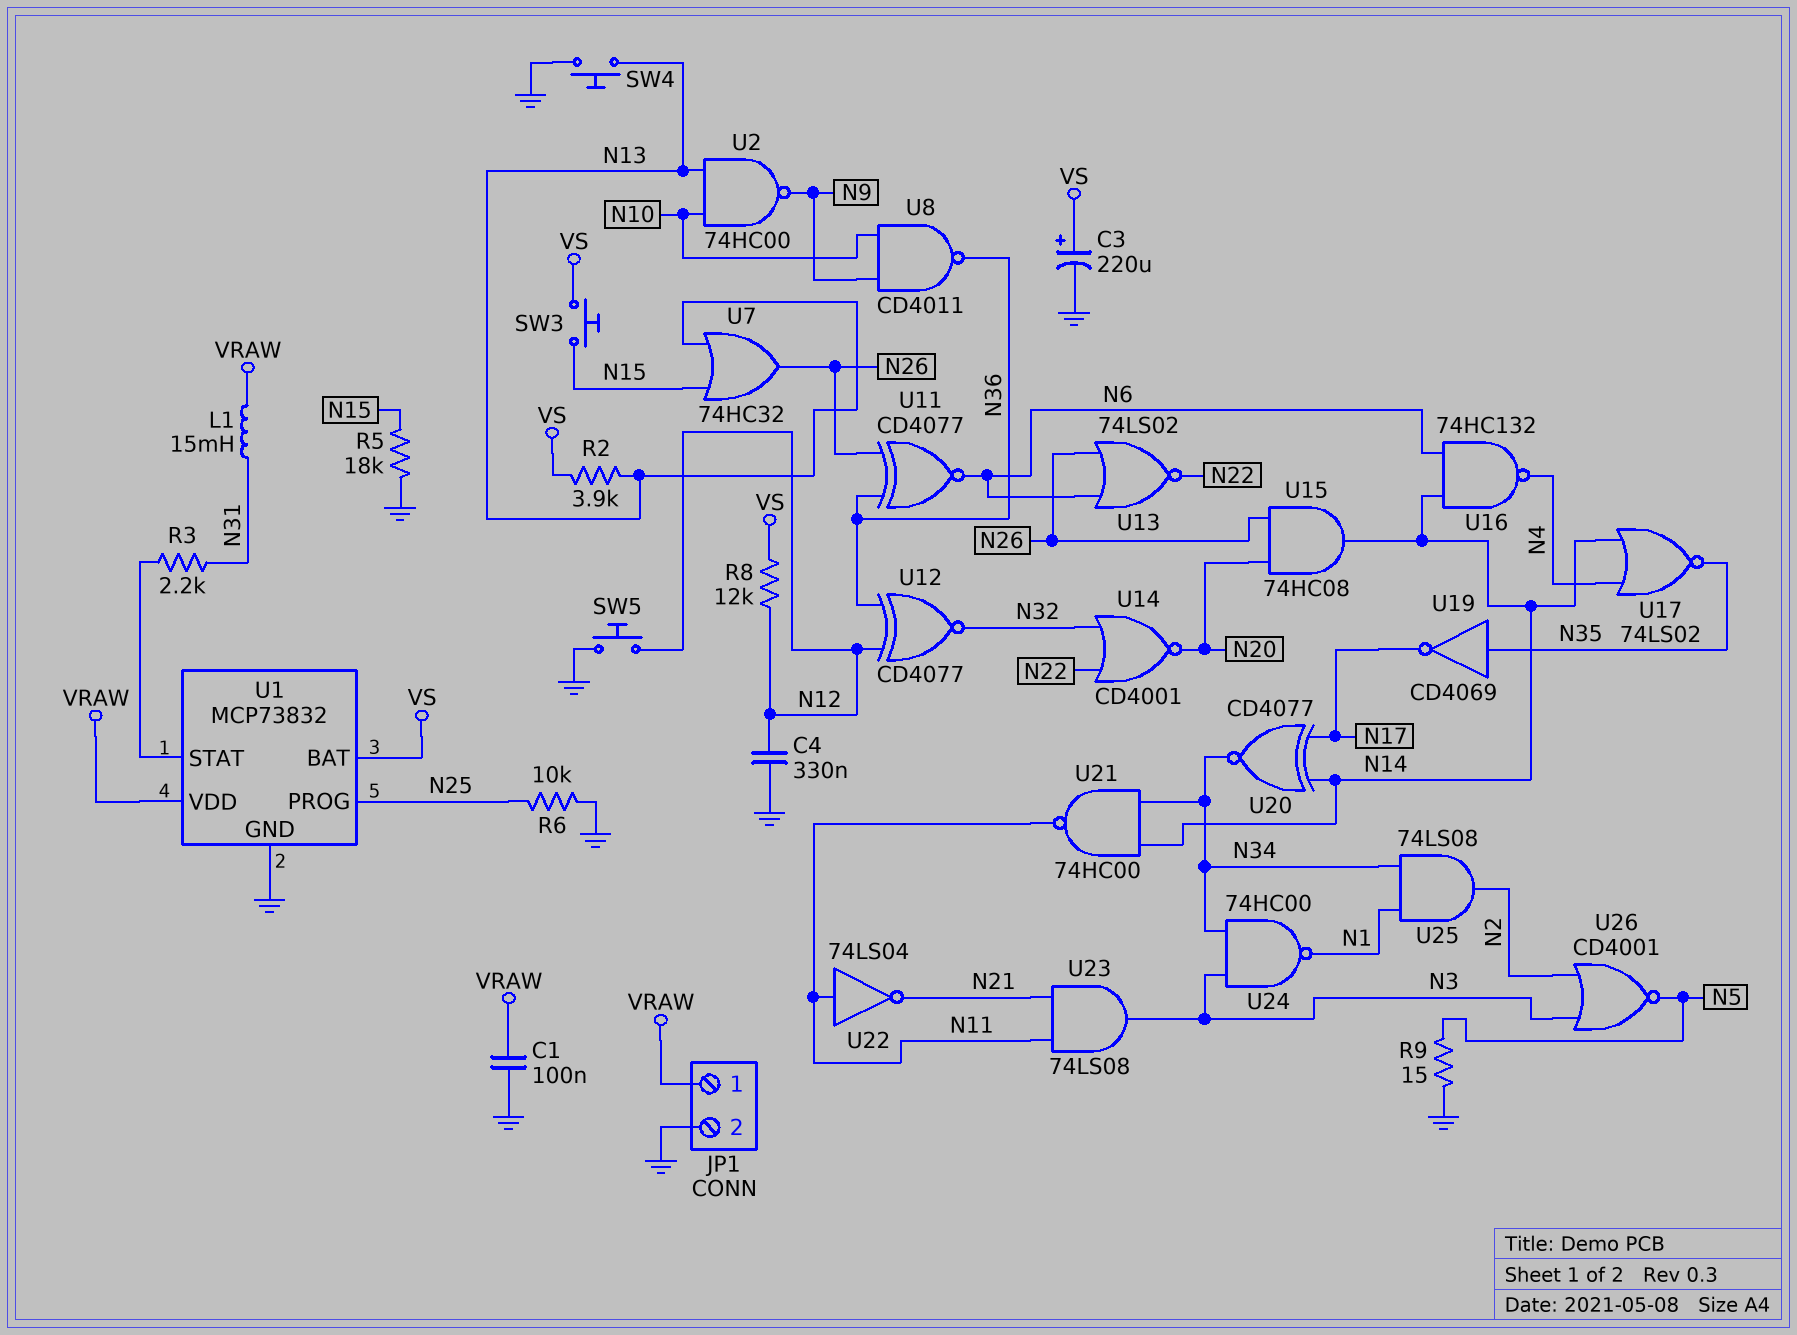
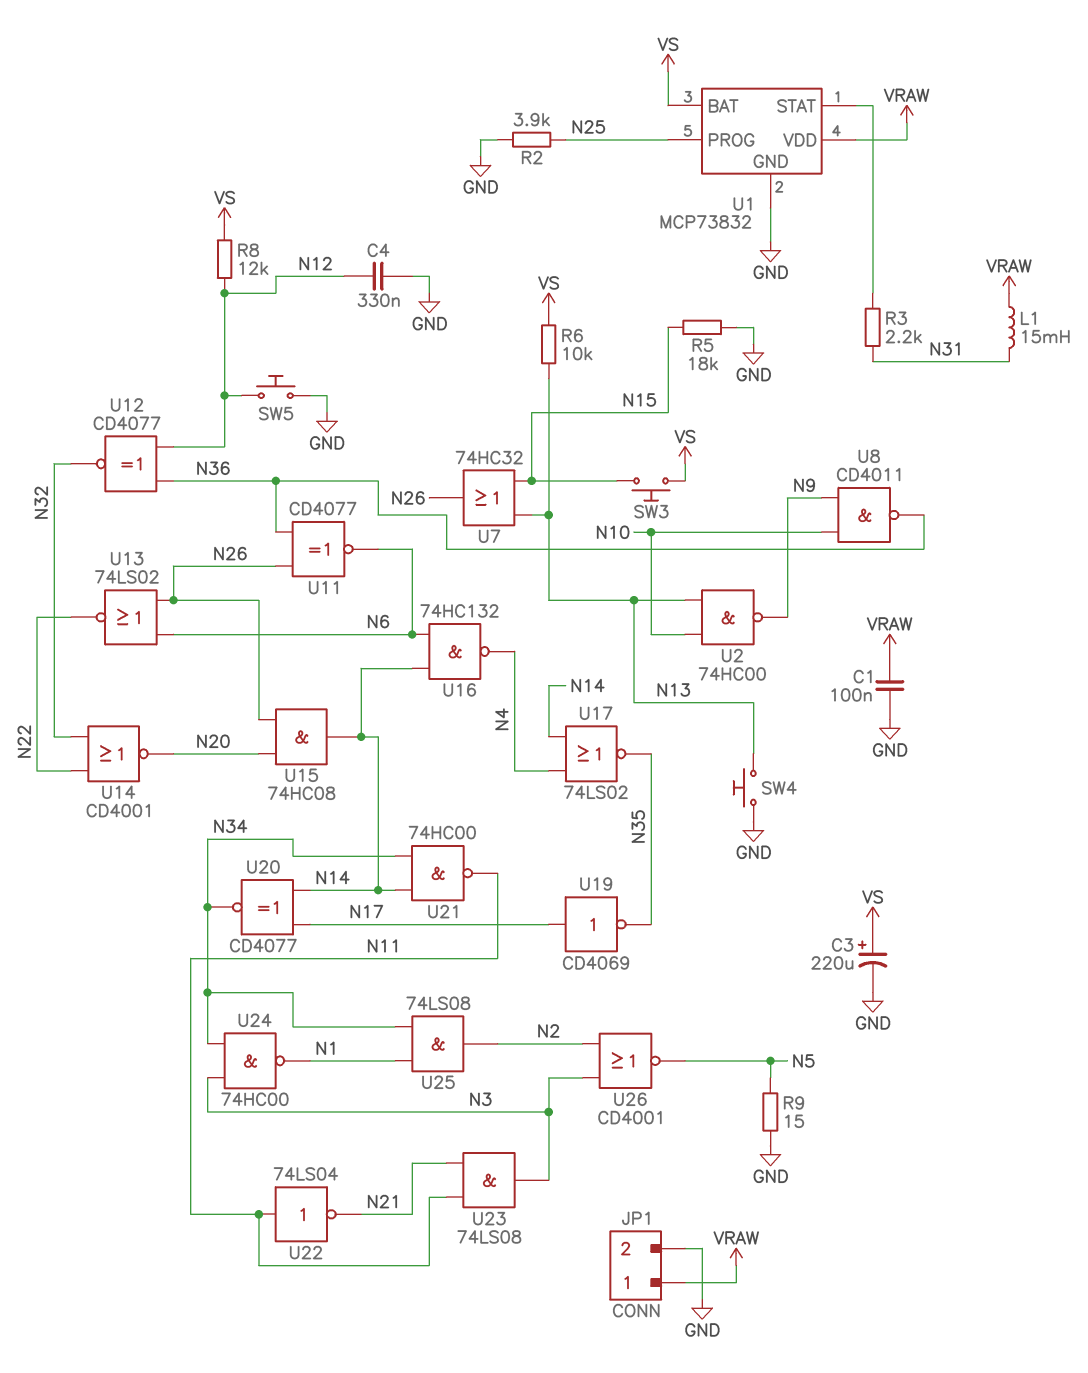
R2: 3.9k (N13, VS) -> 3.9k (GND, N25)
R6: 10k (GND, N25) -> 10k (N13, VS)
U19: NOT CD4069 (in N35, out N17) -> NOT CD4069 (in N17, out N35)

